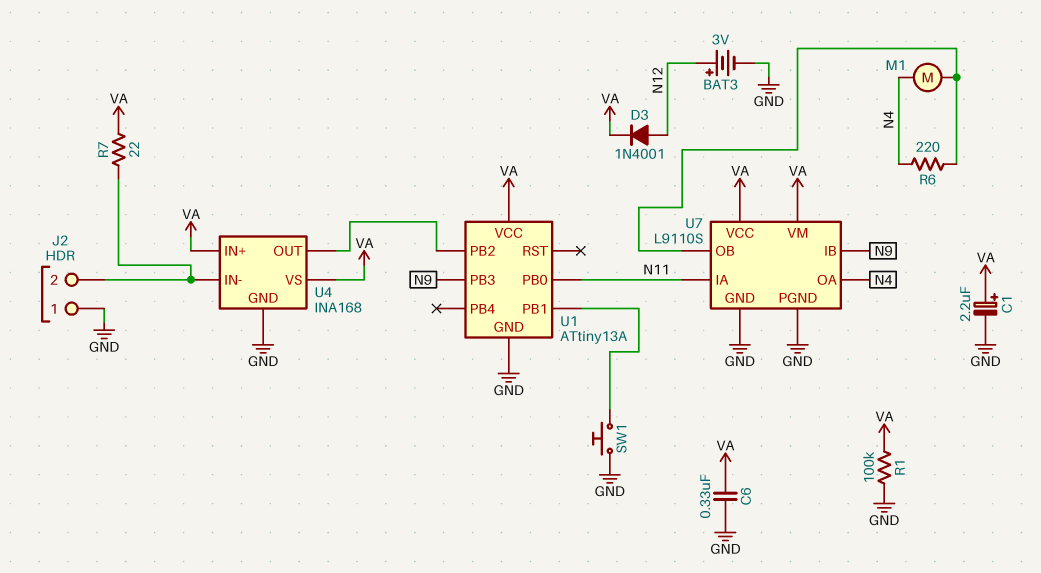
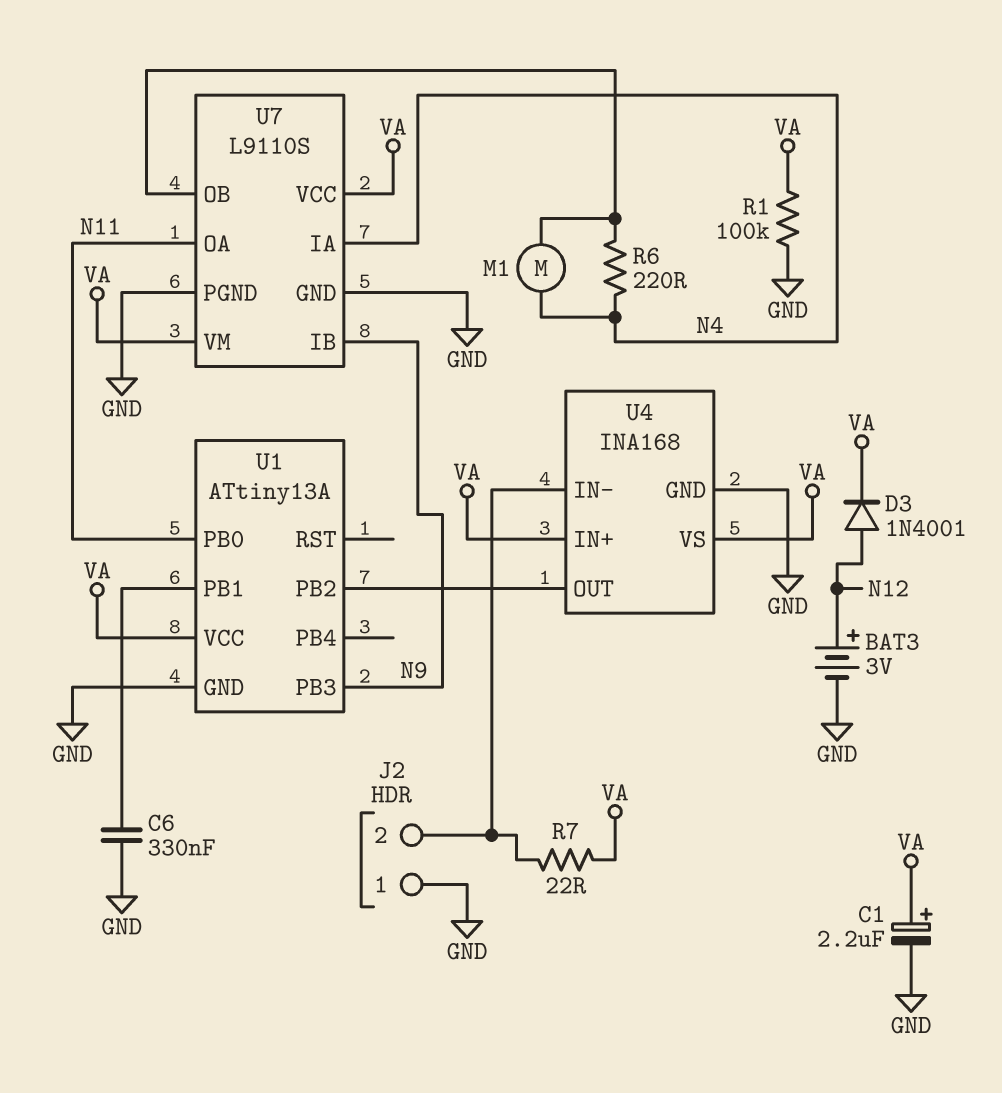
C6: 330nF (GND, VA) -> 330nF (GND, U1/PB1)
SW1: button (GND, U1/PB1) -> none
U7 pin IA: N11 -> N4
U7 pin OA: N4 -> N11

